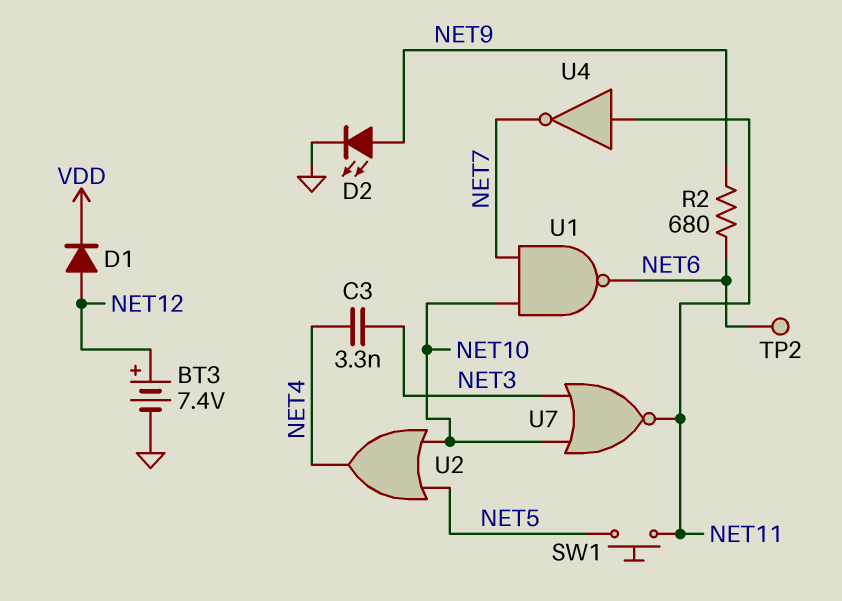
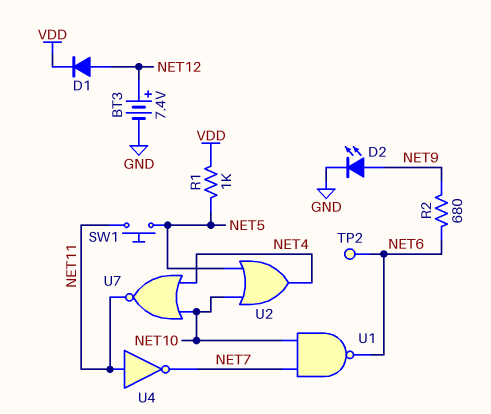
C3: 3.3nF (NET3, NET4) -> none
R1: none -> 1k (NET5, VDD)
U7: NOR (in NET3, in NET10, out NET11) -> NOR (in NET4, in NET10, out NET11)

